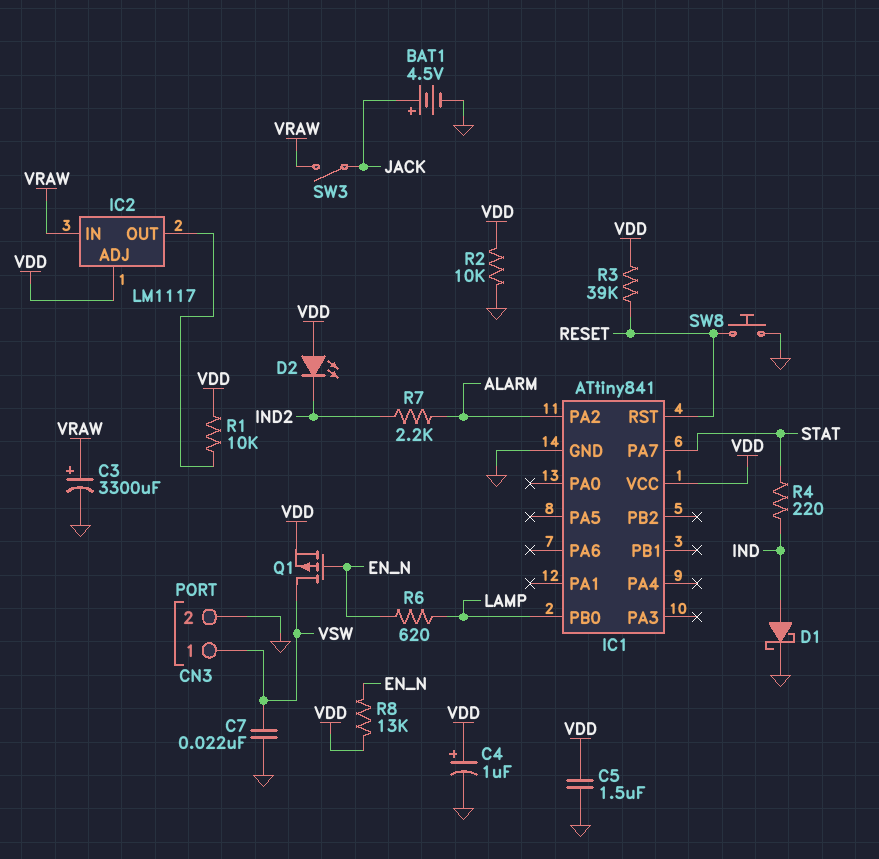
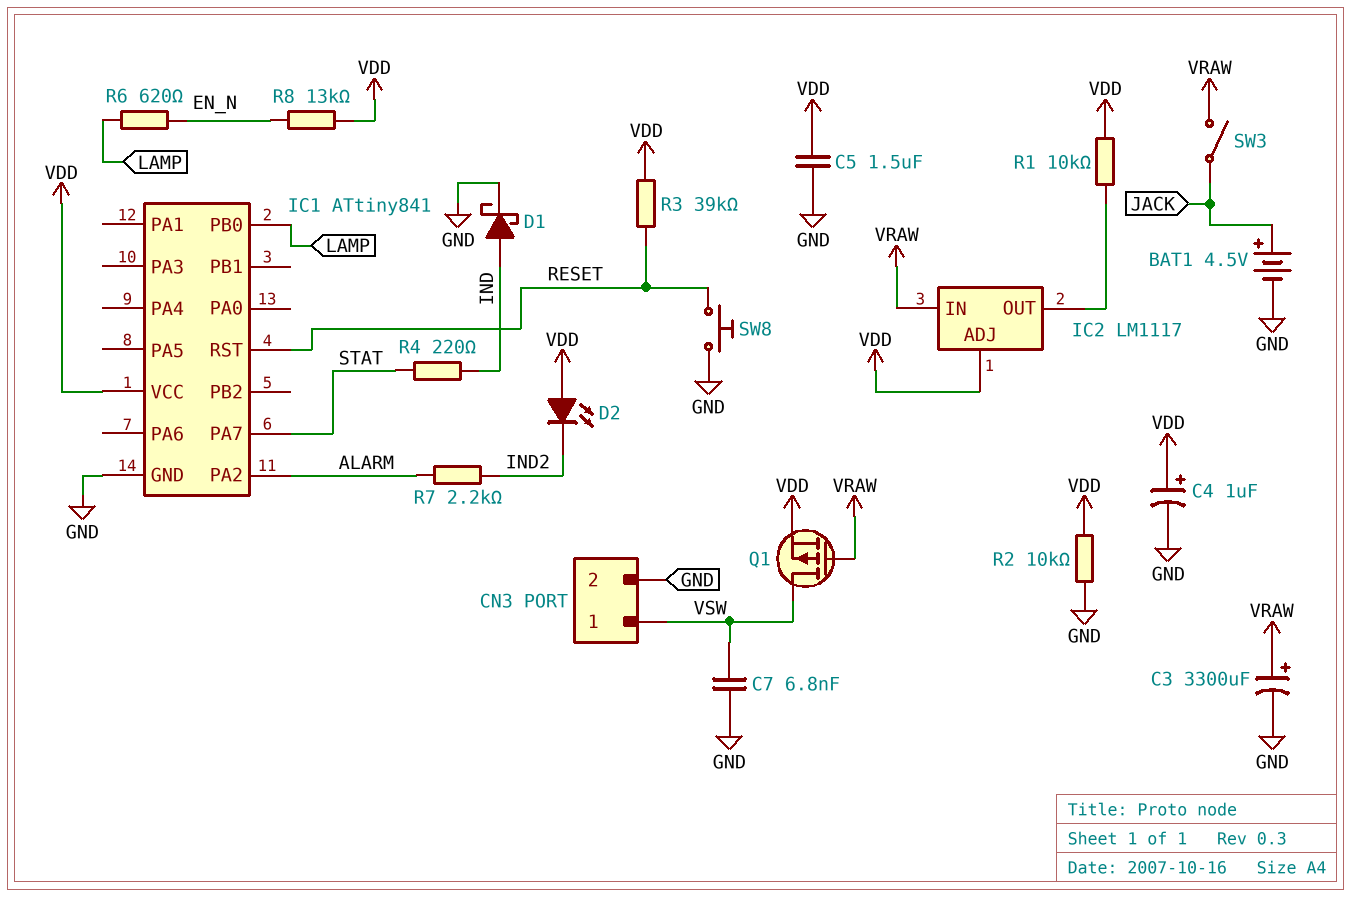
C7: 22nF (GND, VSW) -> 6.8nF (GND, VSW)
Q1: PMOS (G EN_N, D VSW, S VDD) -> PMOS (G VRAW, D VSW, S VDD)

